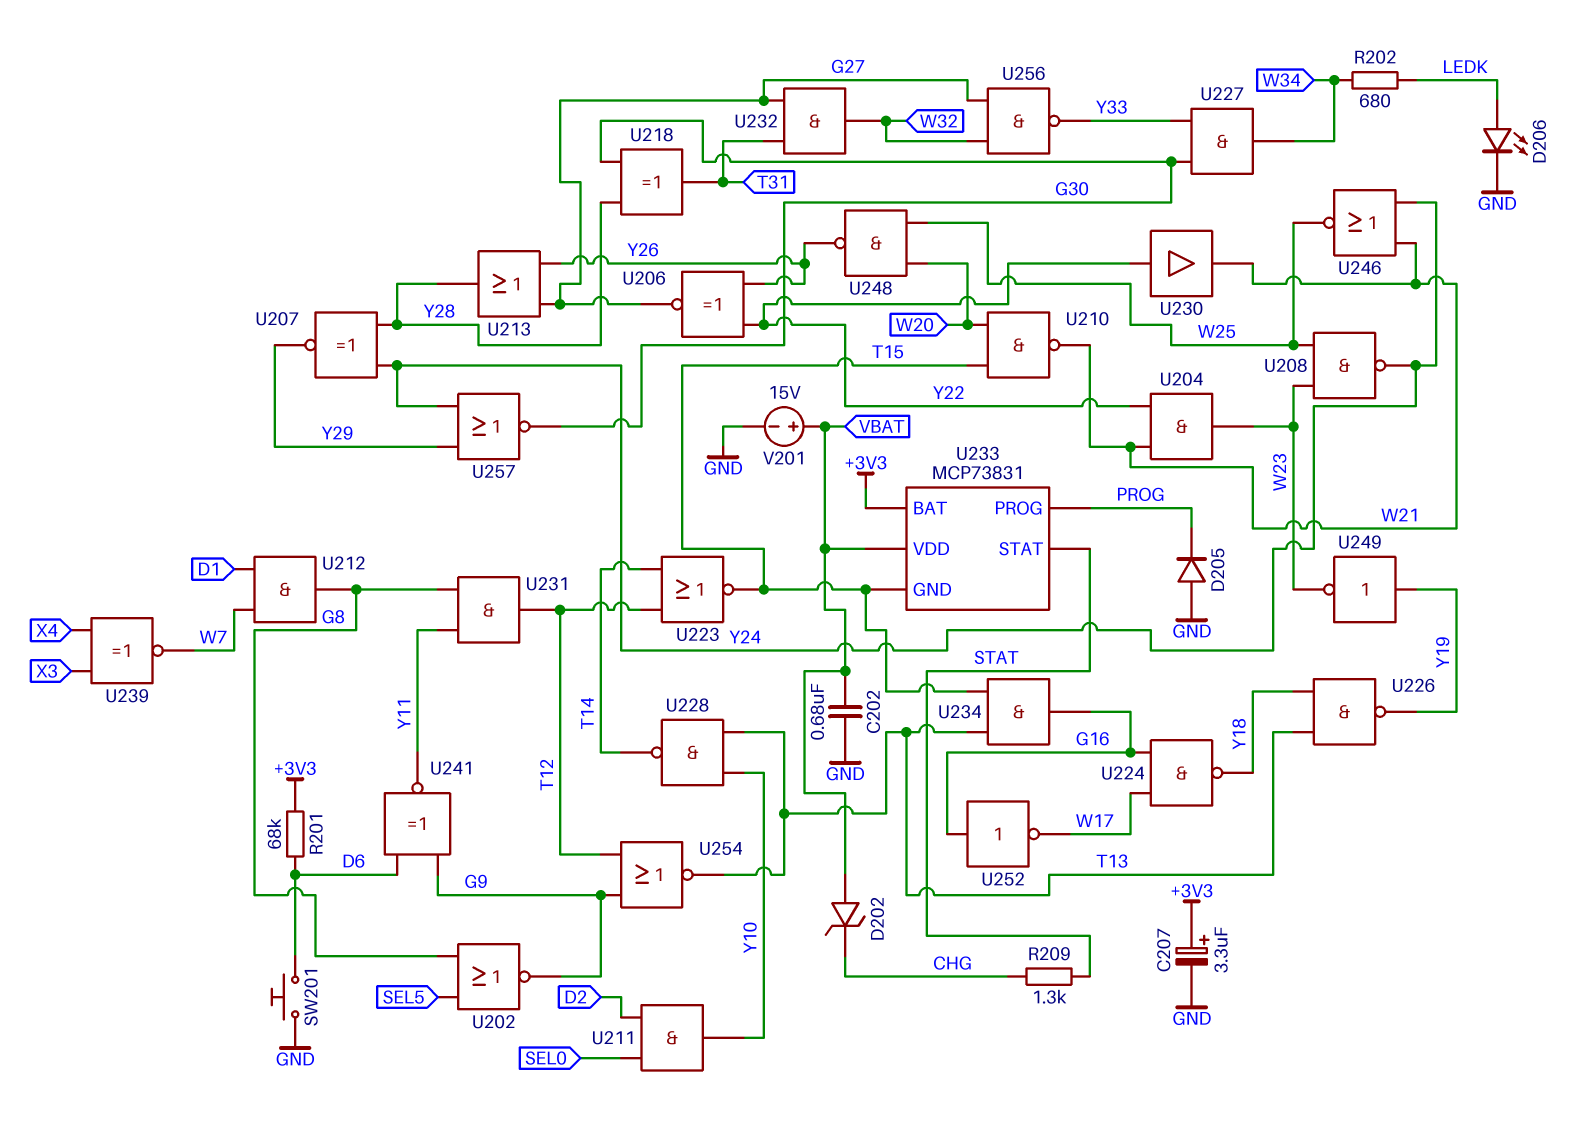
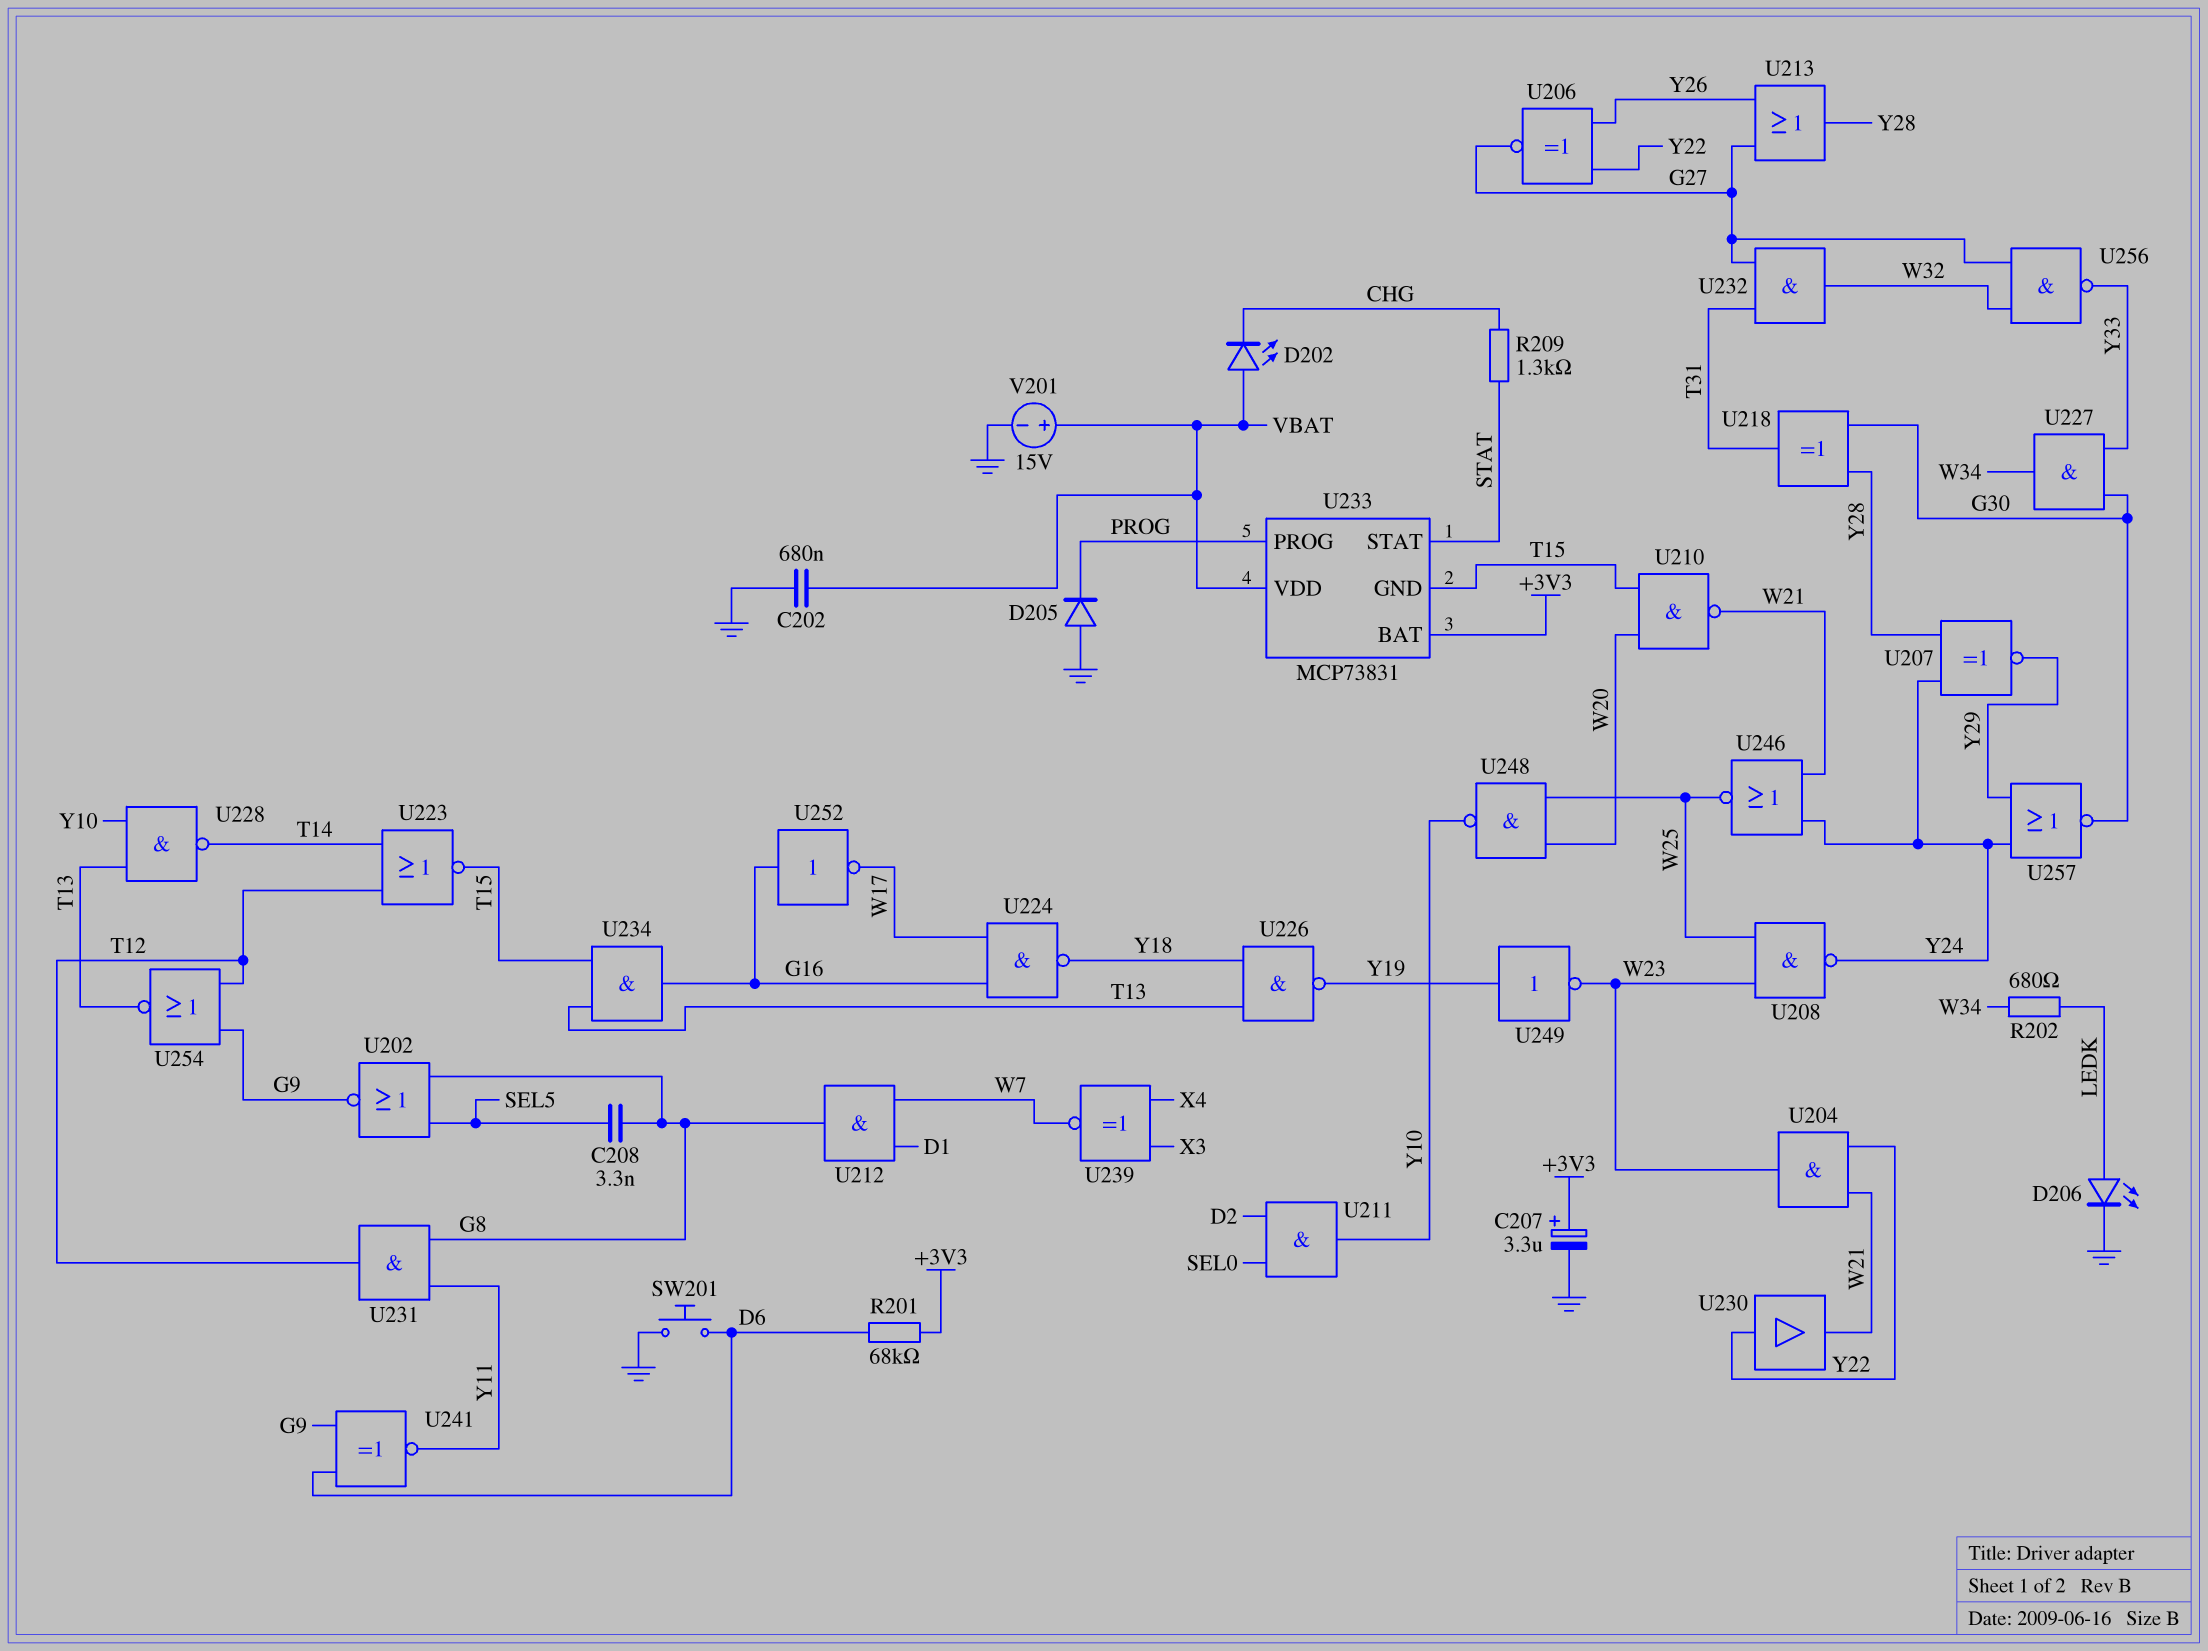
C208: none -> 3.3nF (G8, SEL5)
D202: zener (A VBAT, K CHG) -> LED (A VBAT, K CHG)
U248: NAND (in W20, in W25, out Y26) -> NAND (in W20, in W25, out Y10)

